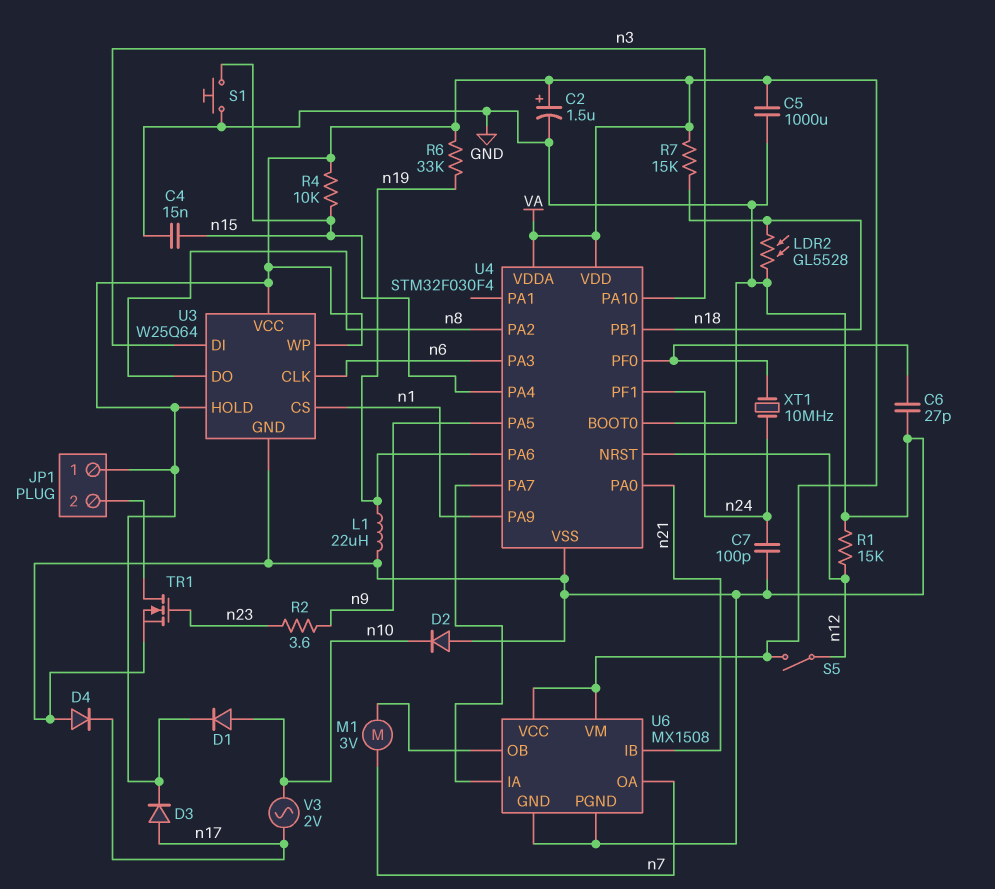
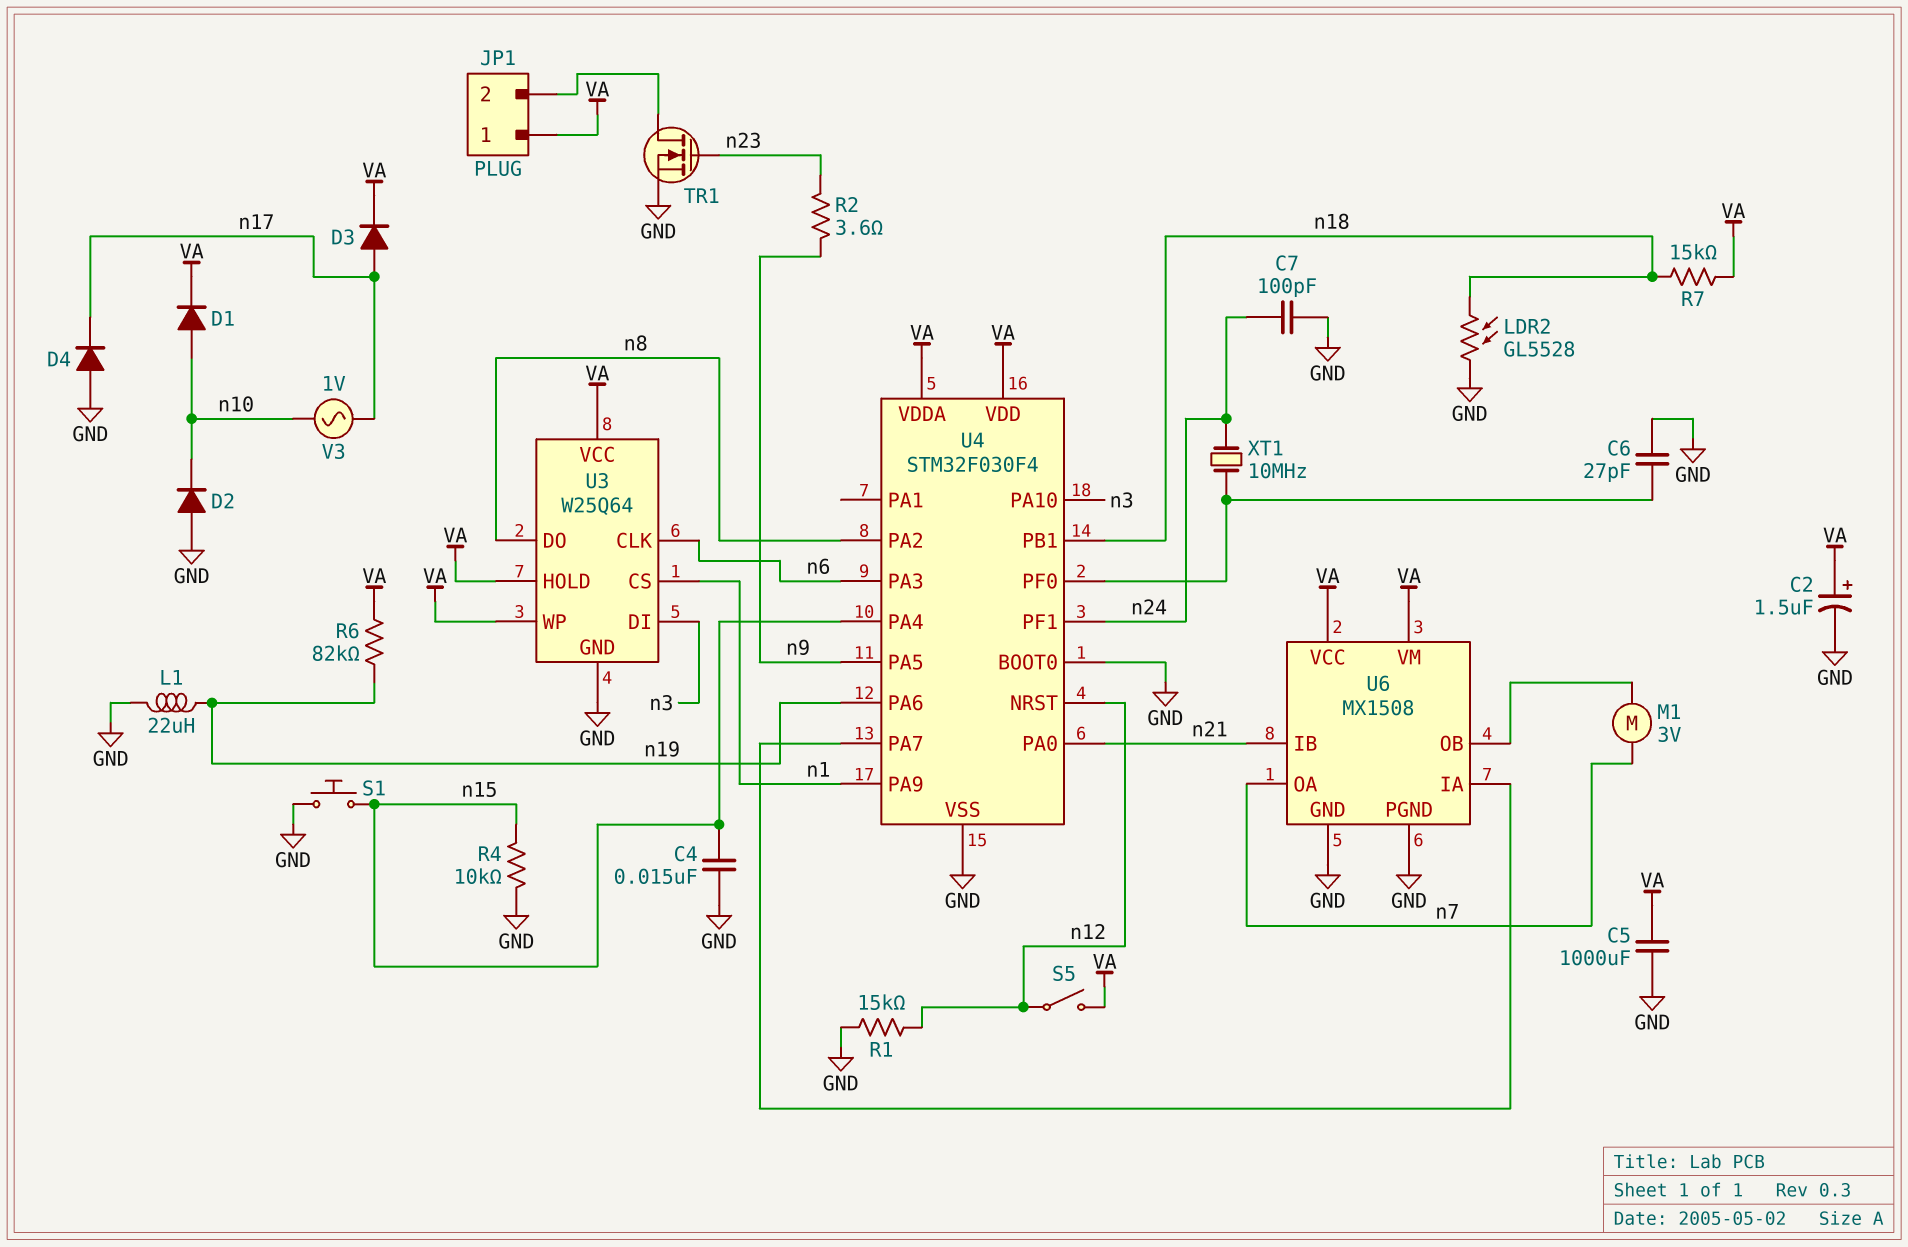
R4: 10k (VA, n15) -> 10k (GND, n15)
R6: 33k (VA, n19) -> 82k (VA, n19)
V3: AC 2V (n10, n17) -> AC 1V (n10, n17)

